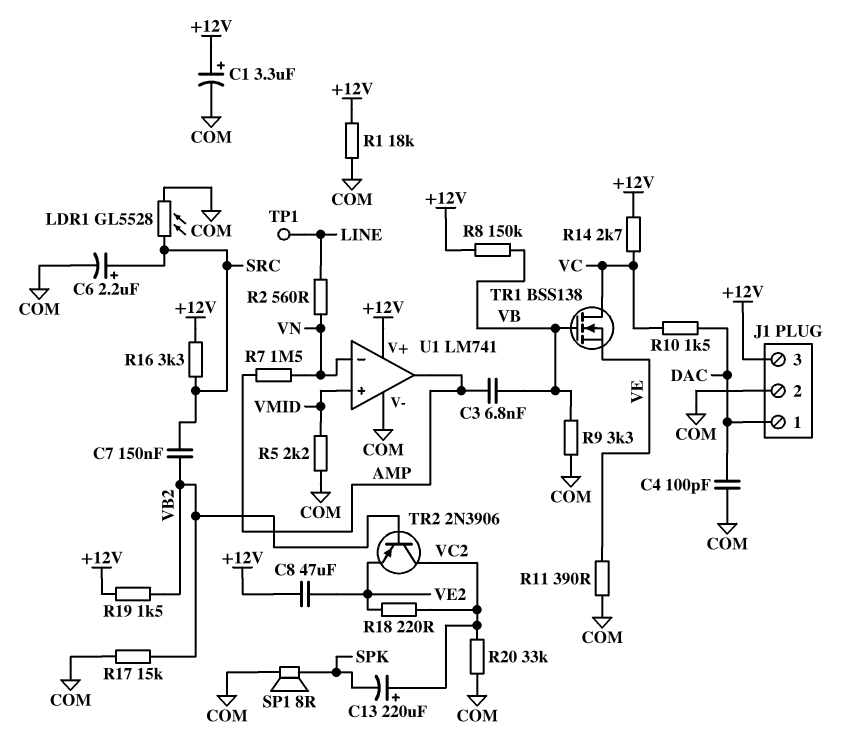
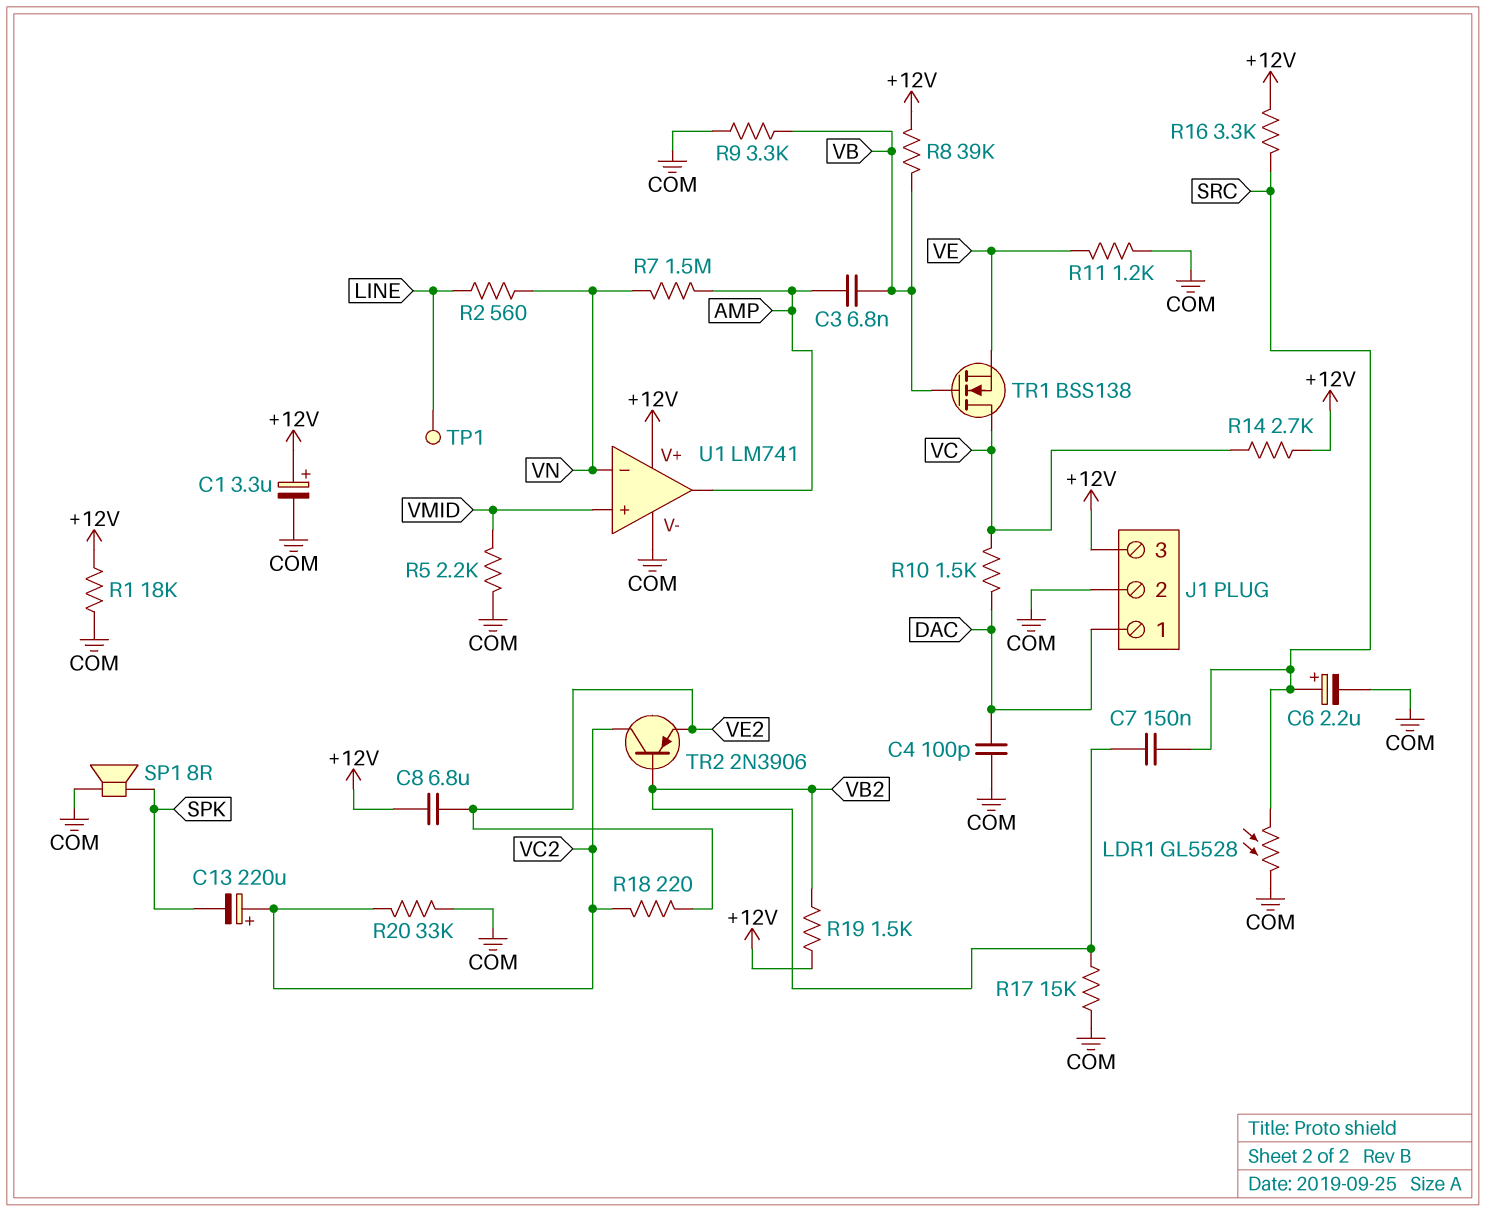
C8: 47uF (+12V, VE2) -> 6.8uF (+12V, VE2)
R8: 150k (+12V, VB) -> 39k (+12V, VB)
R11: 390 (COM, VE) -> 1.2k (COM, VE)

